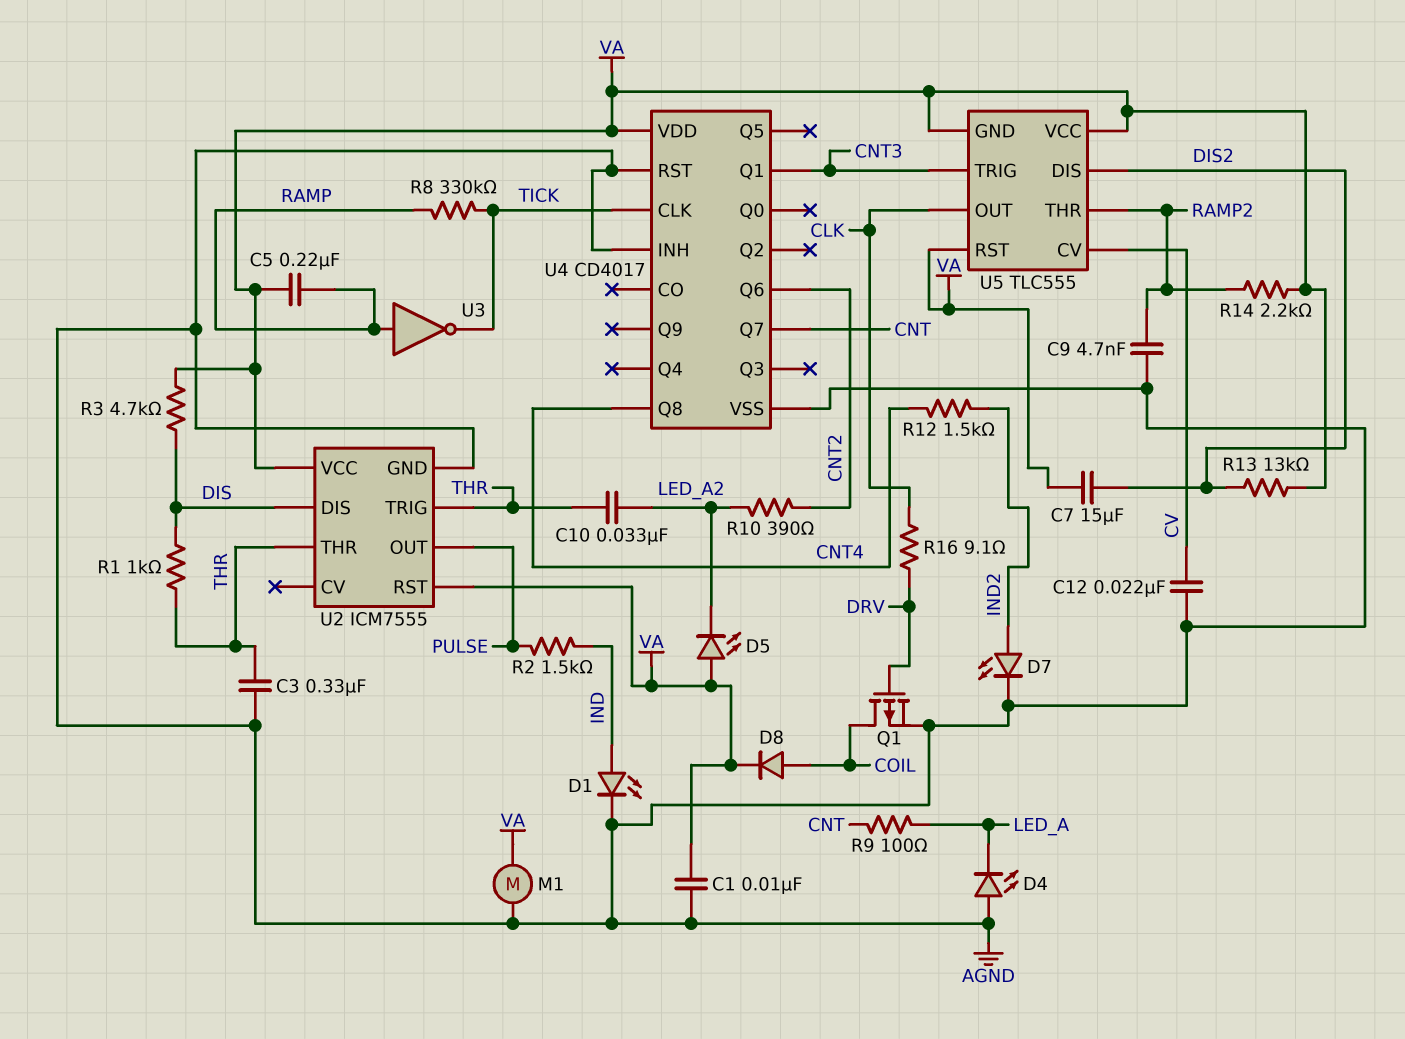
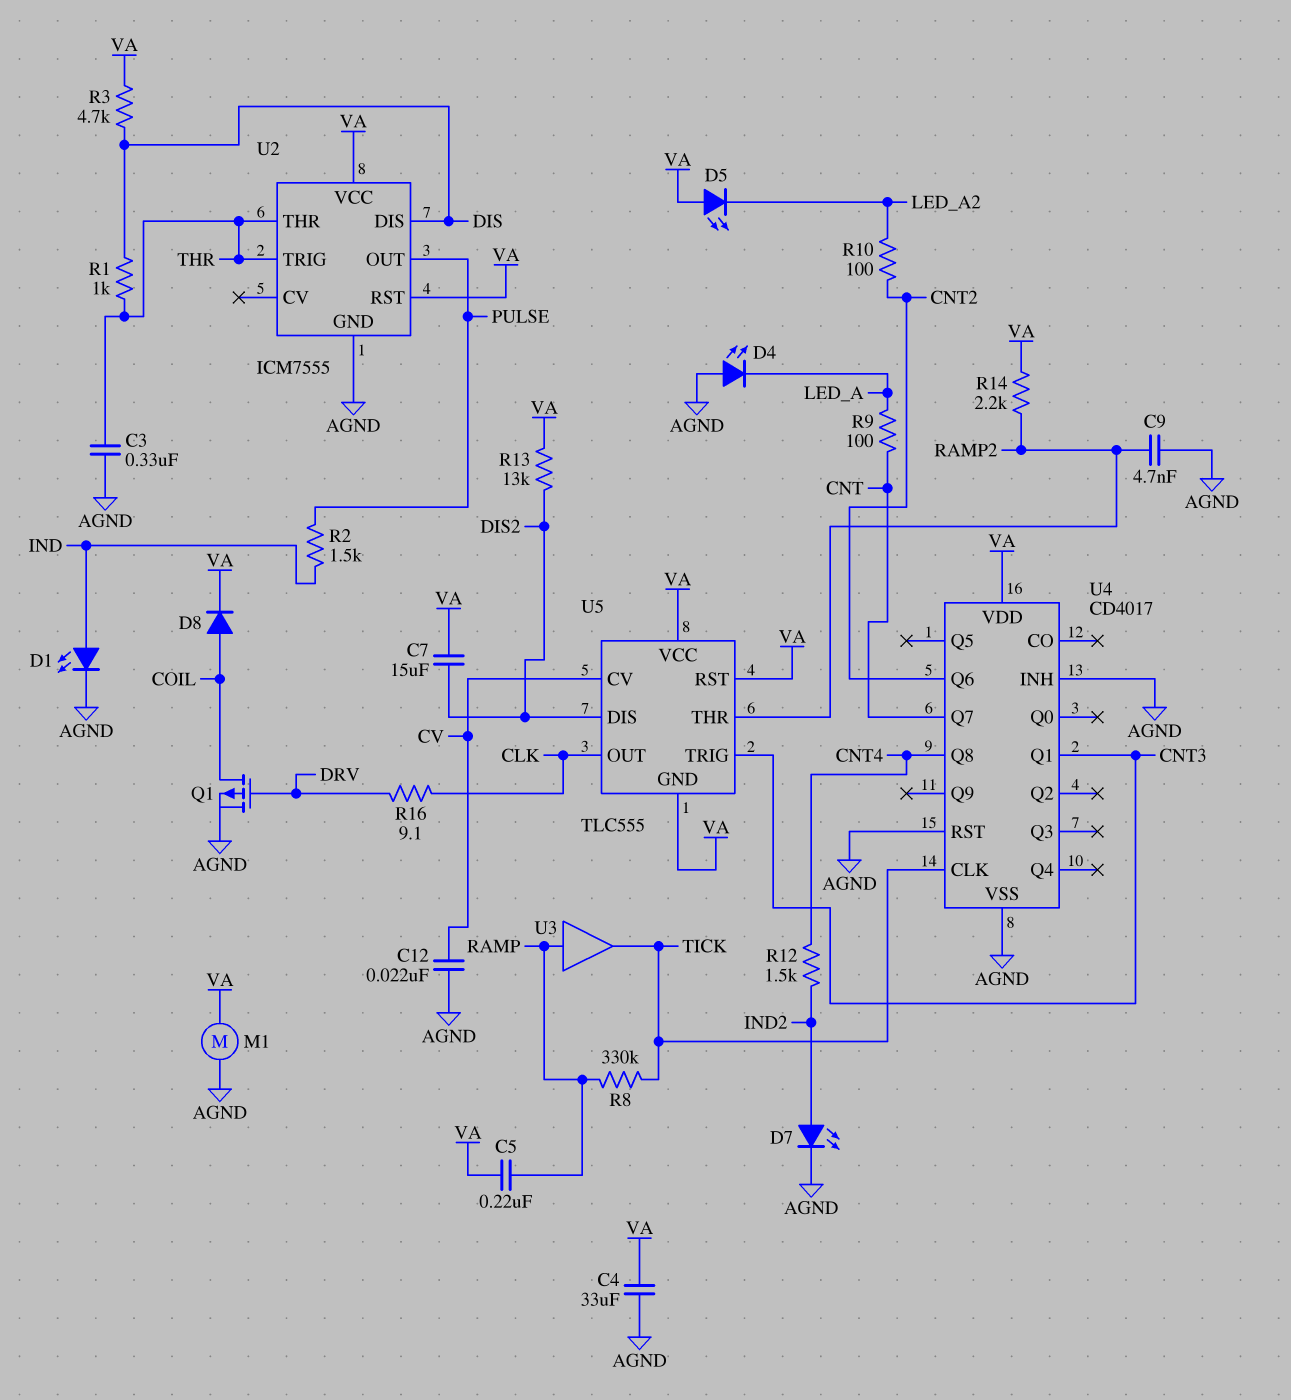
C1: 10nF (AGND, VA) -> none
C4: none -> 33uF (AGND, VA)
C10: 33nF (LED_A2, THR) -> none
R10: 390 (CNT2, LED_A2) -> 100 (CNT2, LED_A2)
U3: NOT (in RAMP, out TICK) -> buffer (in RAMP, out TICK)

